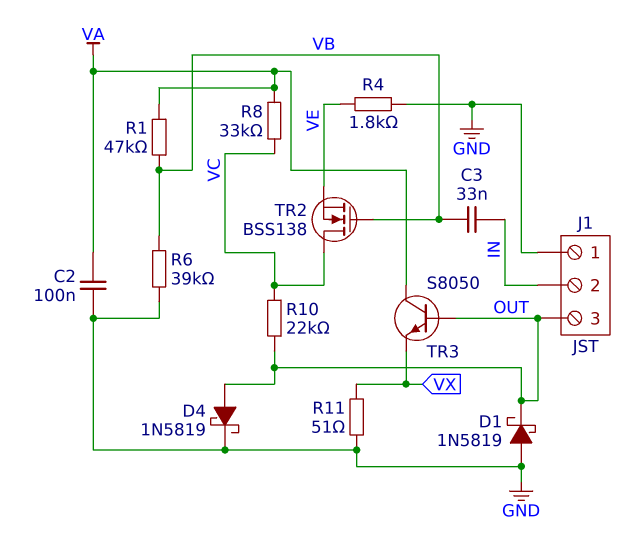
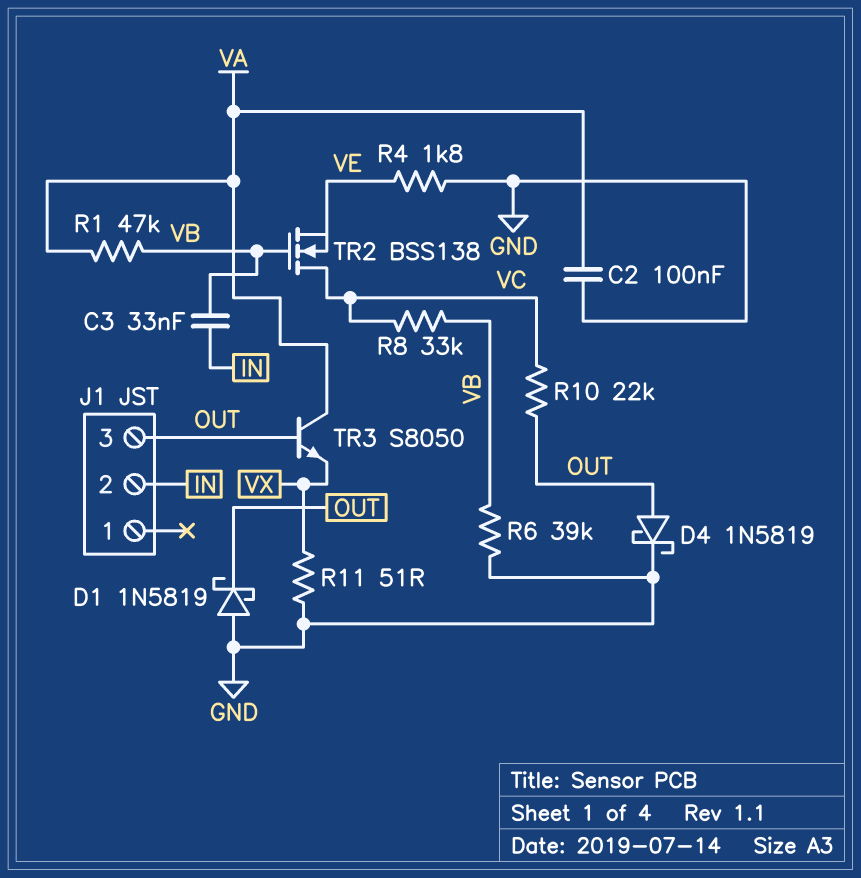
J1 pin 1: GND -> none
R8: 33k (VA, VC) -> 33k (VB, VC)

